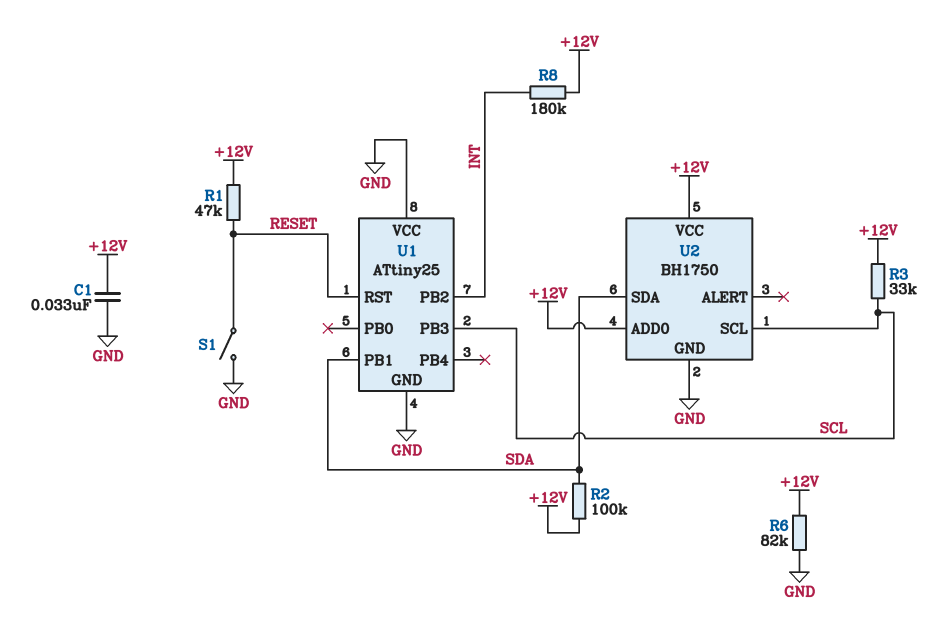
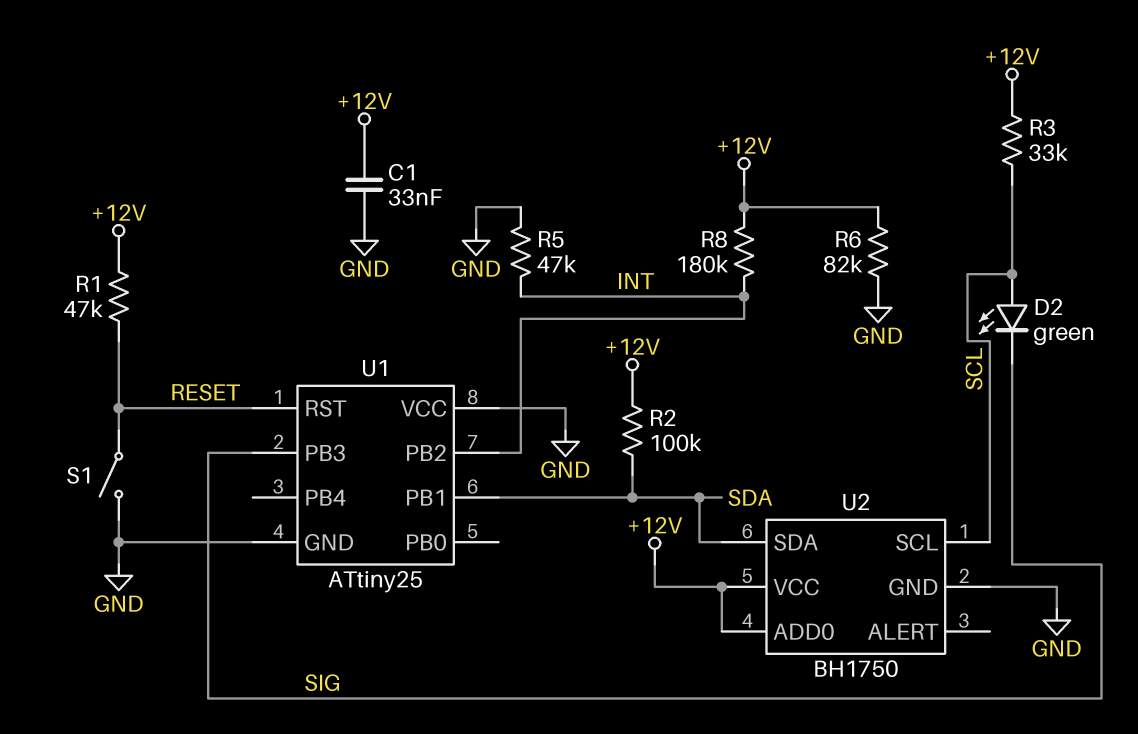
D2: none -> LED green (A SCL, K SIG)
R5: none -> 47k (GND, INT)
U1 pin PB3: SCL -> SIG

